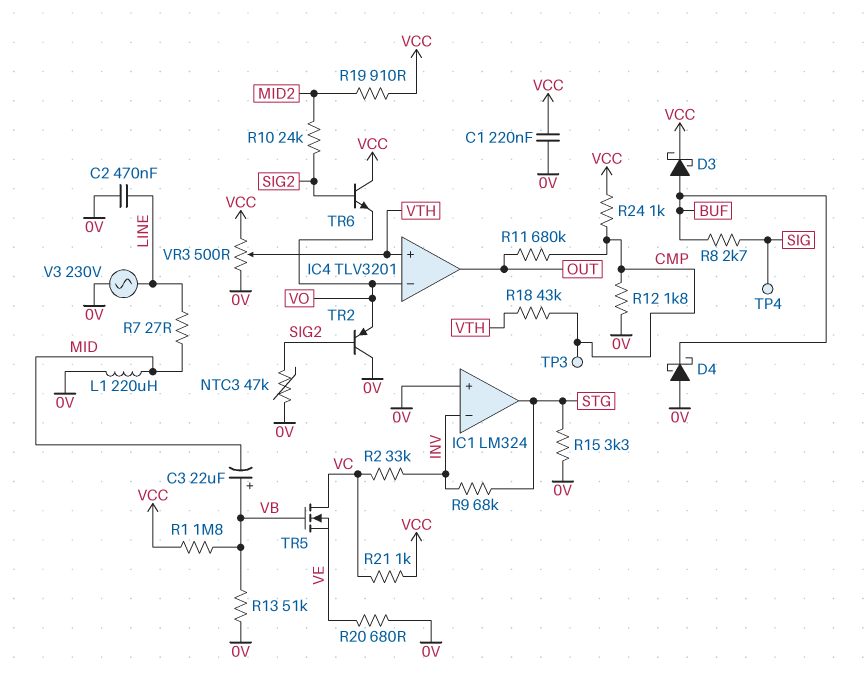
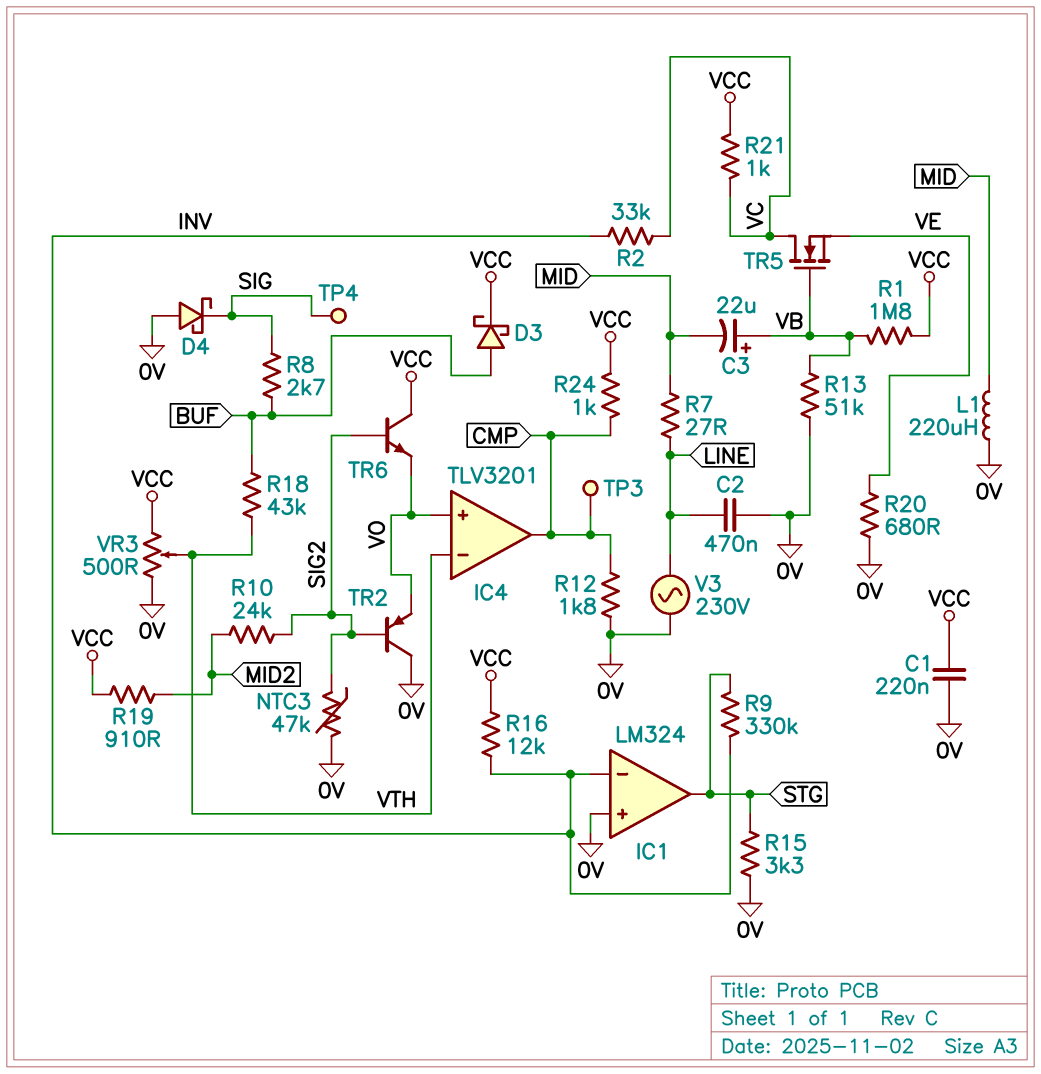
D4: schottky (A 0V, K BUF) -> schottky (A 0V, K SIG)
IC4 pin in+: VTH -> VO
IC4 pin in-: VO -> VTH
IC4 pin out: OUT -> CMP
R9: 68k (INV, STG) -> 330k (INV, STG)
R11: 680k (CMP, OUT) -> none
R16: none -> 12k (INV, VCC)
R18: 43k (CMP, VTH) -> 43k (BUF, VTH)

